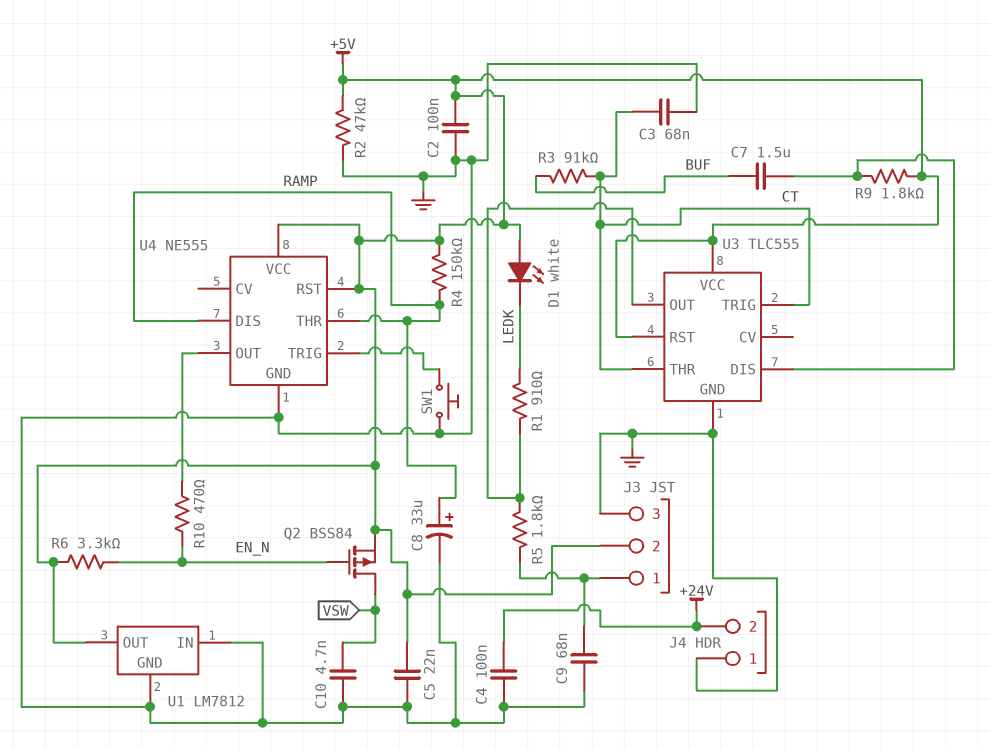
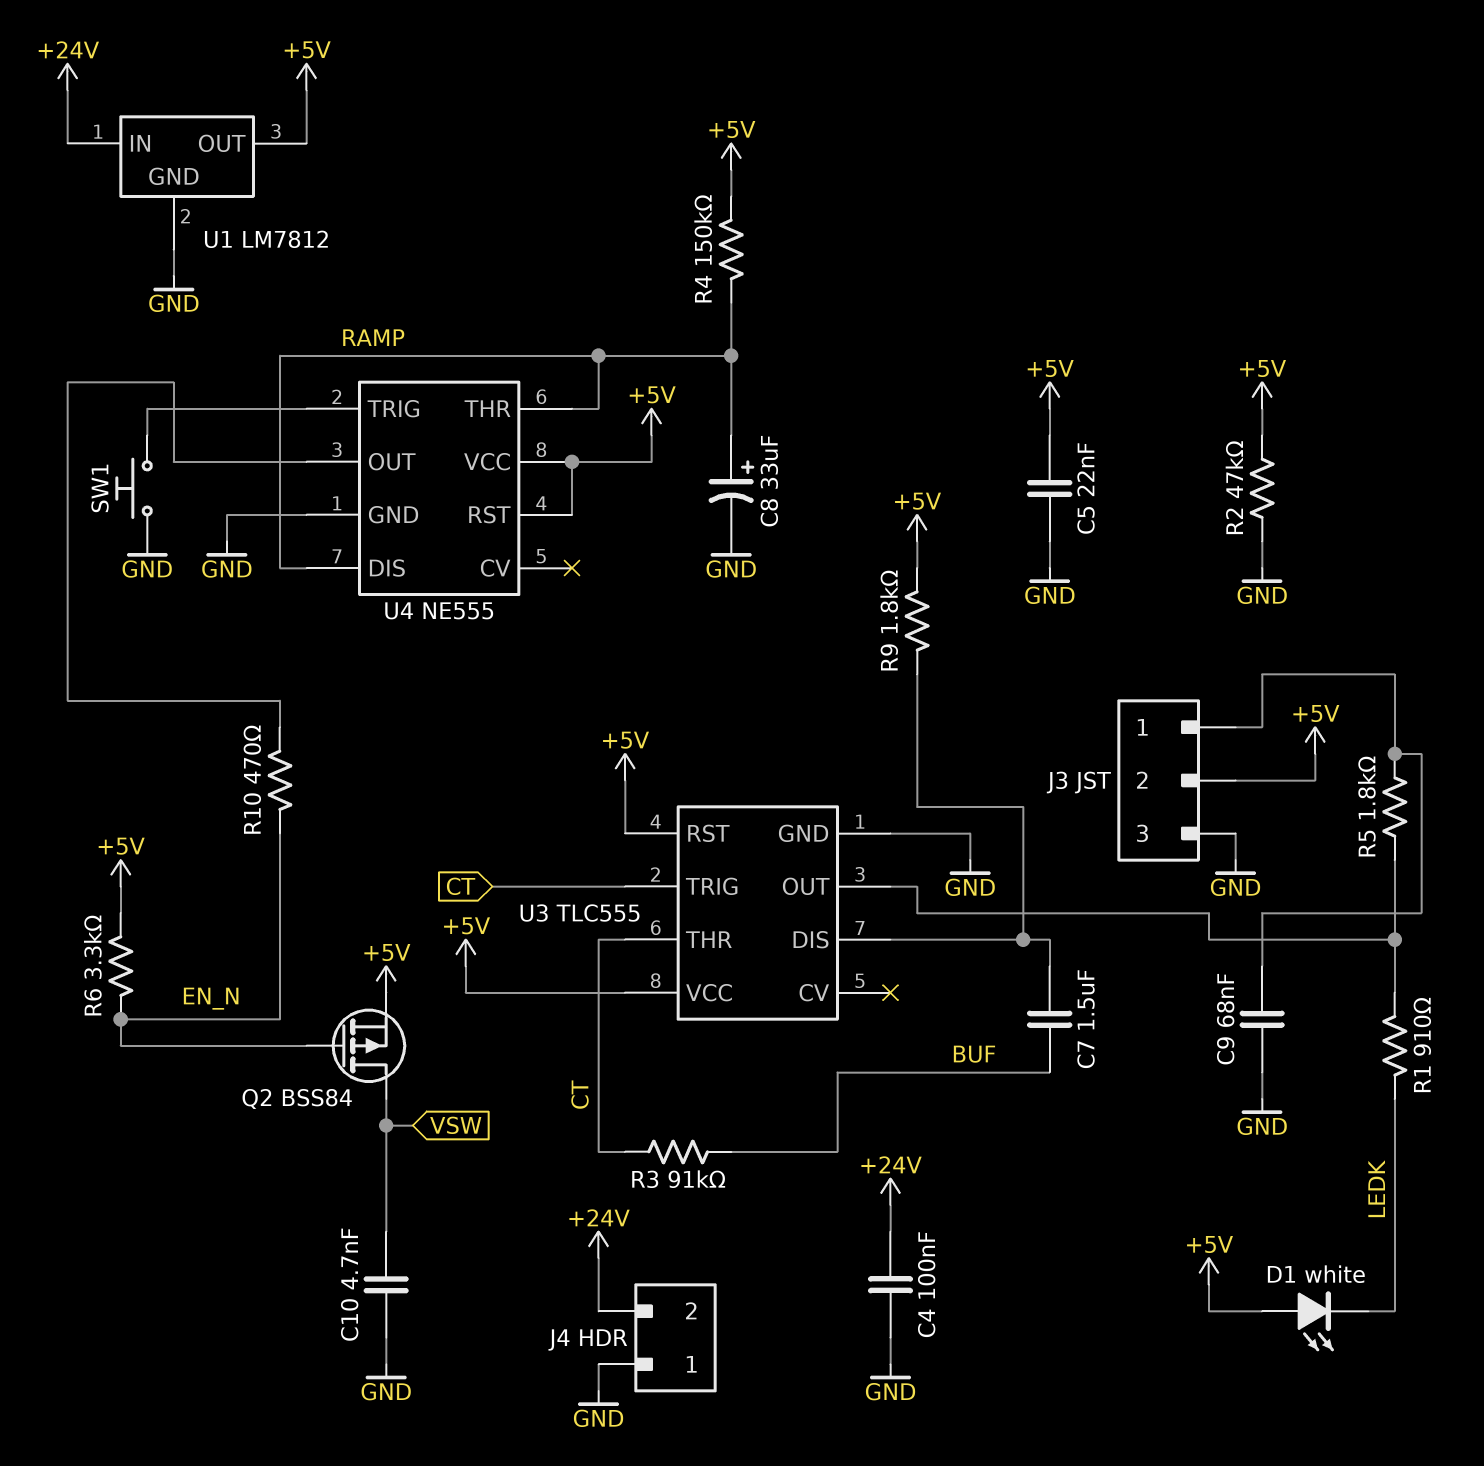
C2: 100nF (+5V, GND) -> none
C3: 68nF (CT, GND) -> none
U1 pin IN: GND -> +24V

